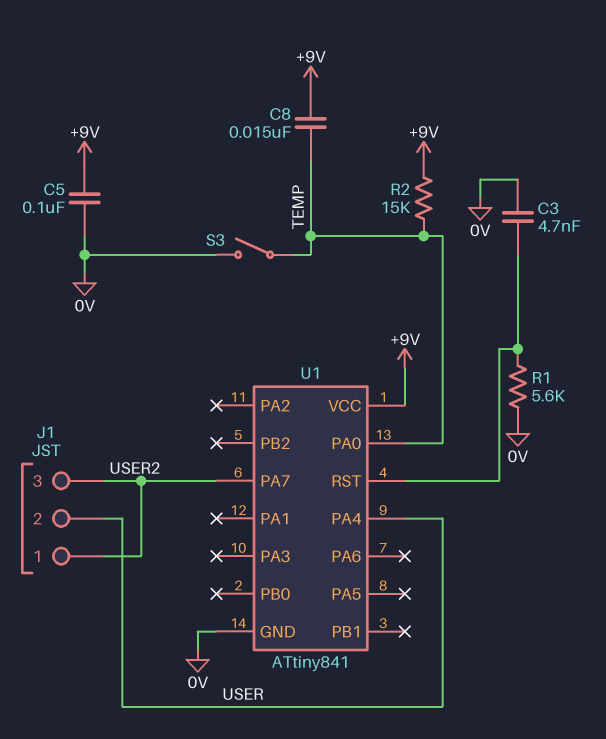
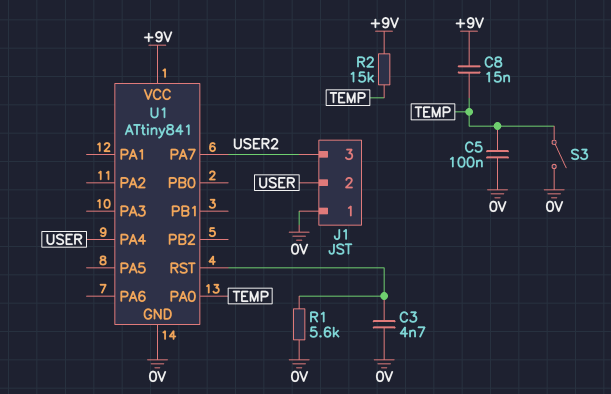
C5: 100nF (+9V, 0V) -> 100nF (0V, TEMP)
J1 pin 1: USER2 -> 0V

